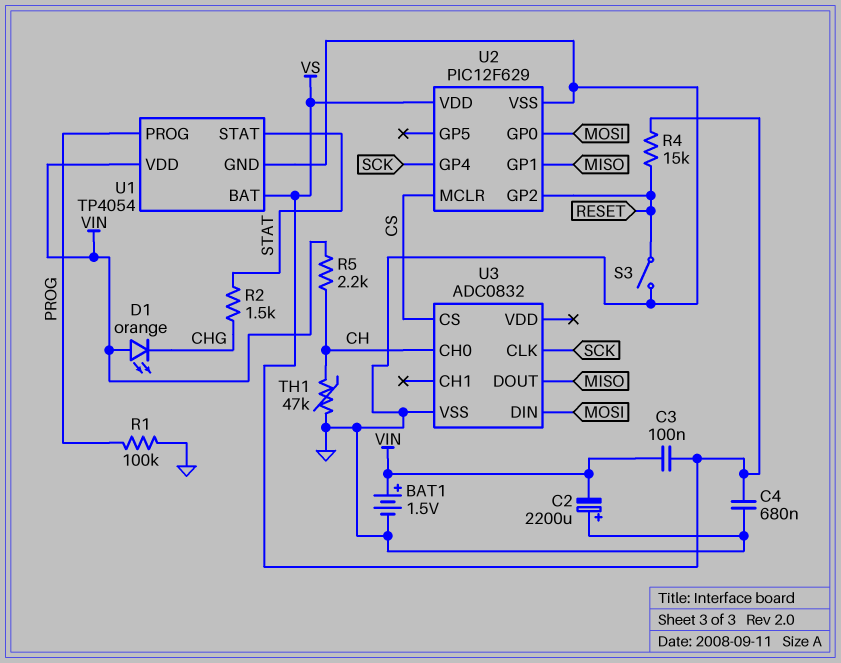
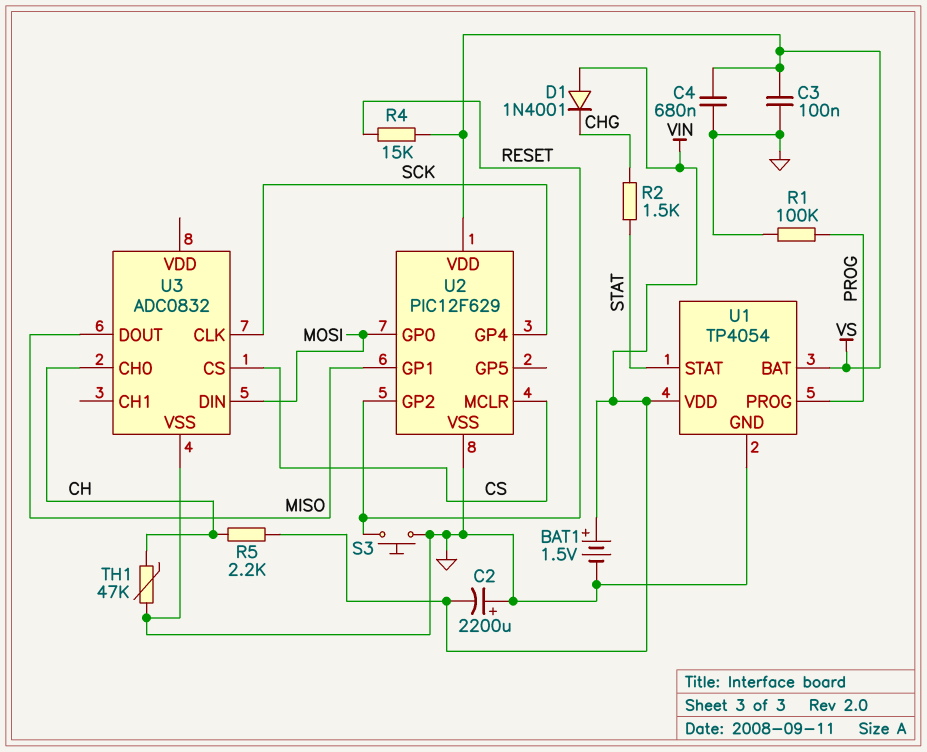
C3: 100nF (VIN, VS) -> 100nF (GND, VS)
D1: LED orange (A VIN, K CHG) -> diode 1N4001 (A VIN, K CHG)
S3: switch (GND, RESET) -> button (GND, RESET)

